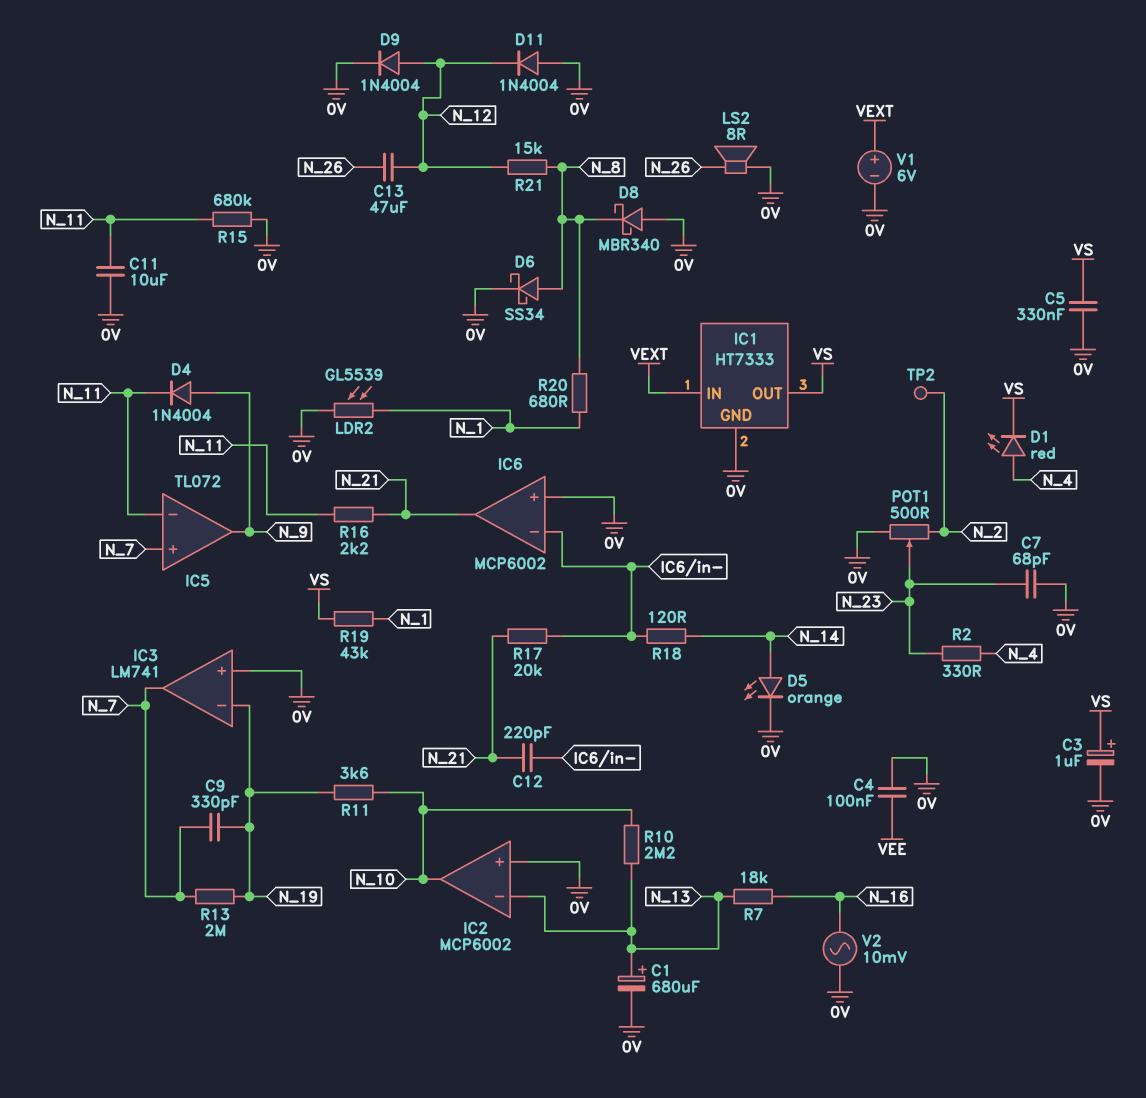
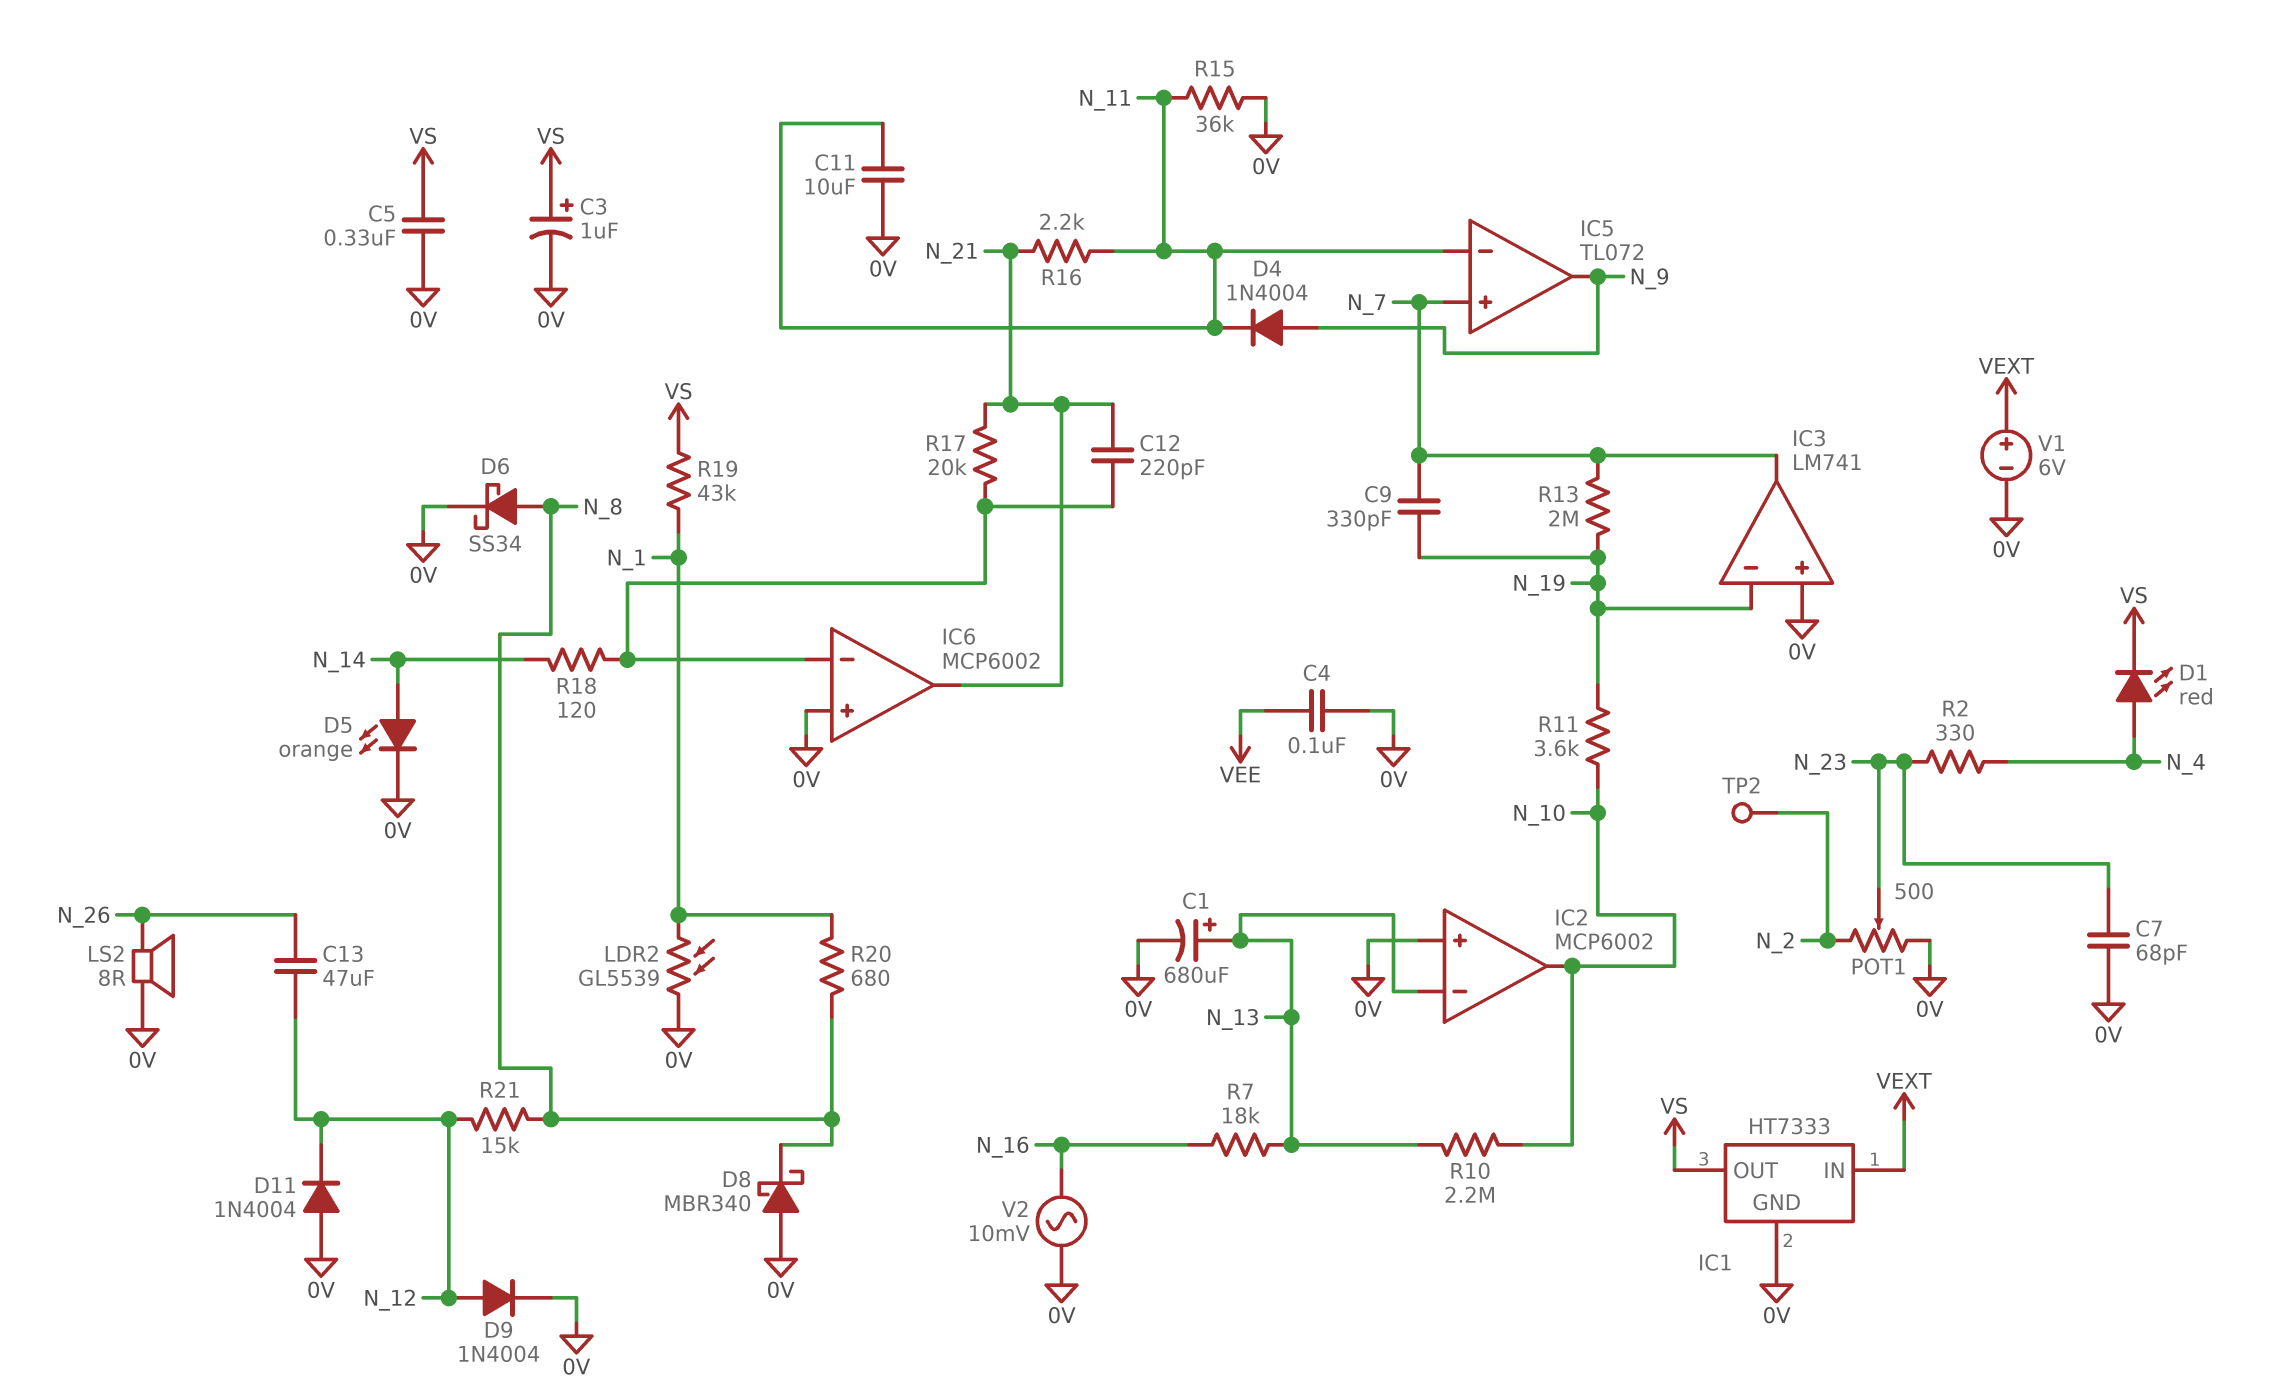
R15: 680k (0V, N_11) -> 36k (0V, N_11)

